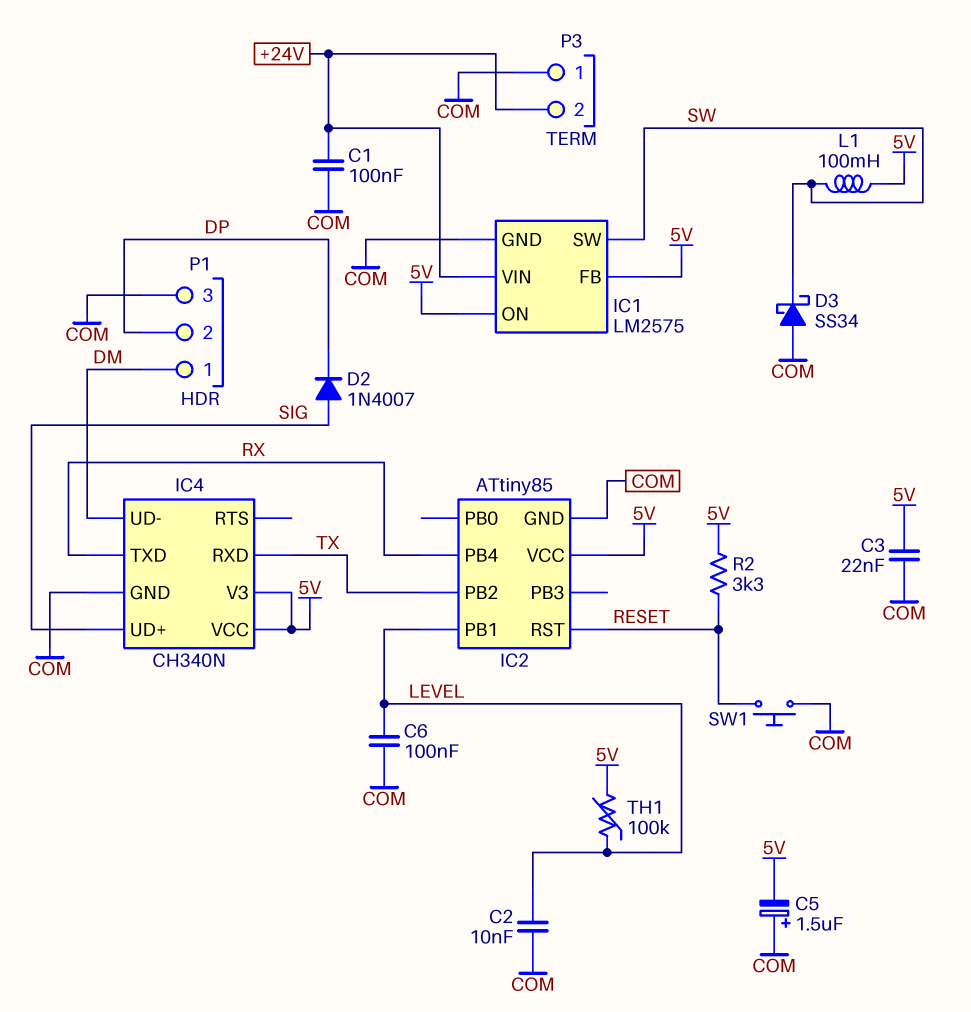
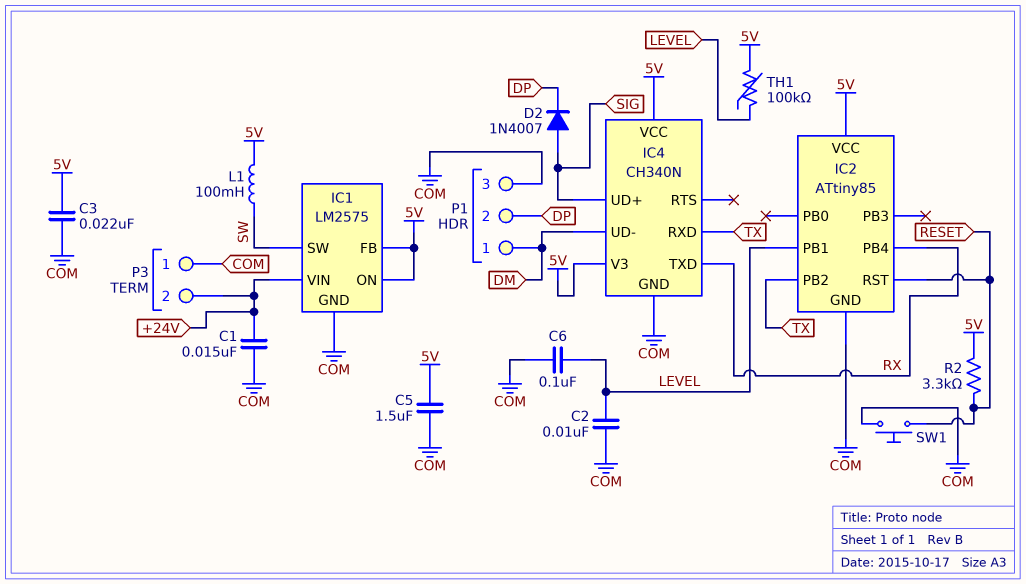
C1: 100nF (+24V, COM) -> 15nF (+24V, COM)
C5: 1.5uF (plus COM, minus 5V) -> 1.5uF (5V, COM)
D3: schottky SS34 (A COM, K SW) -> none

